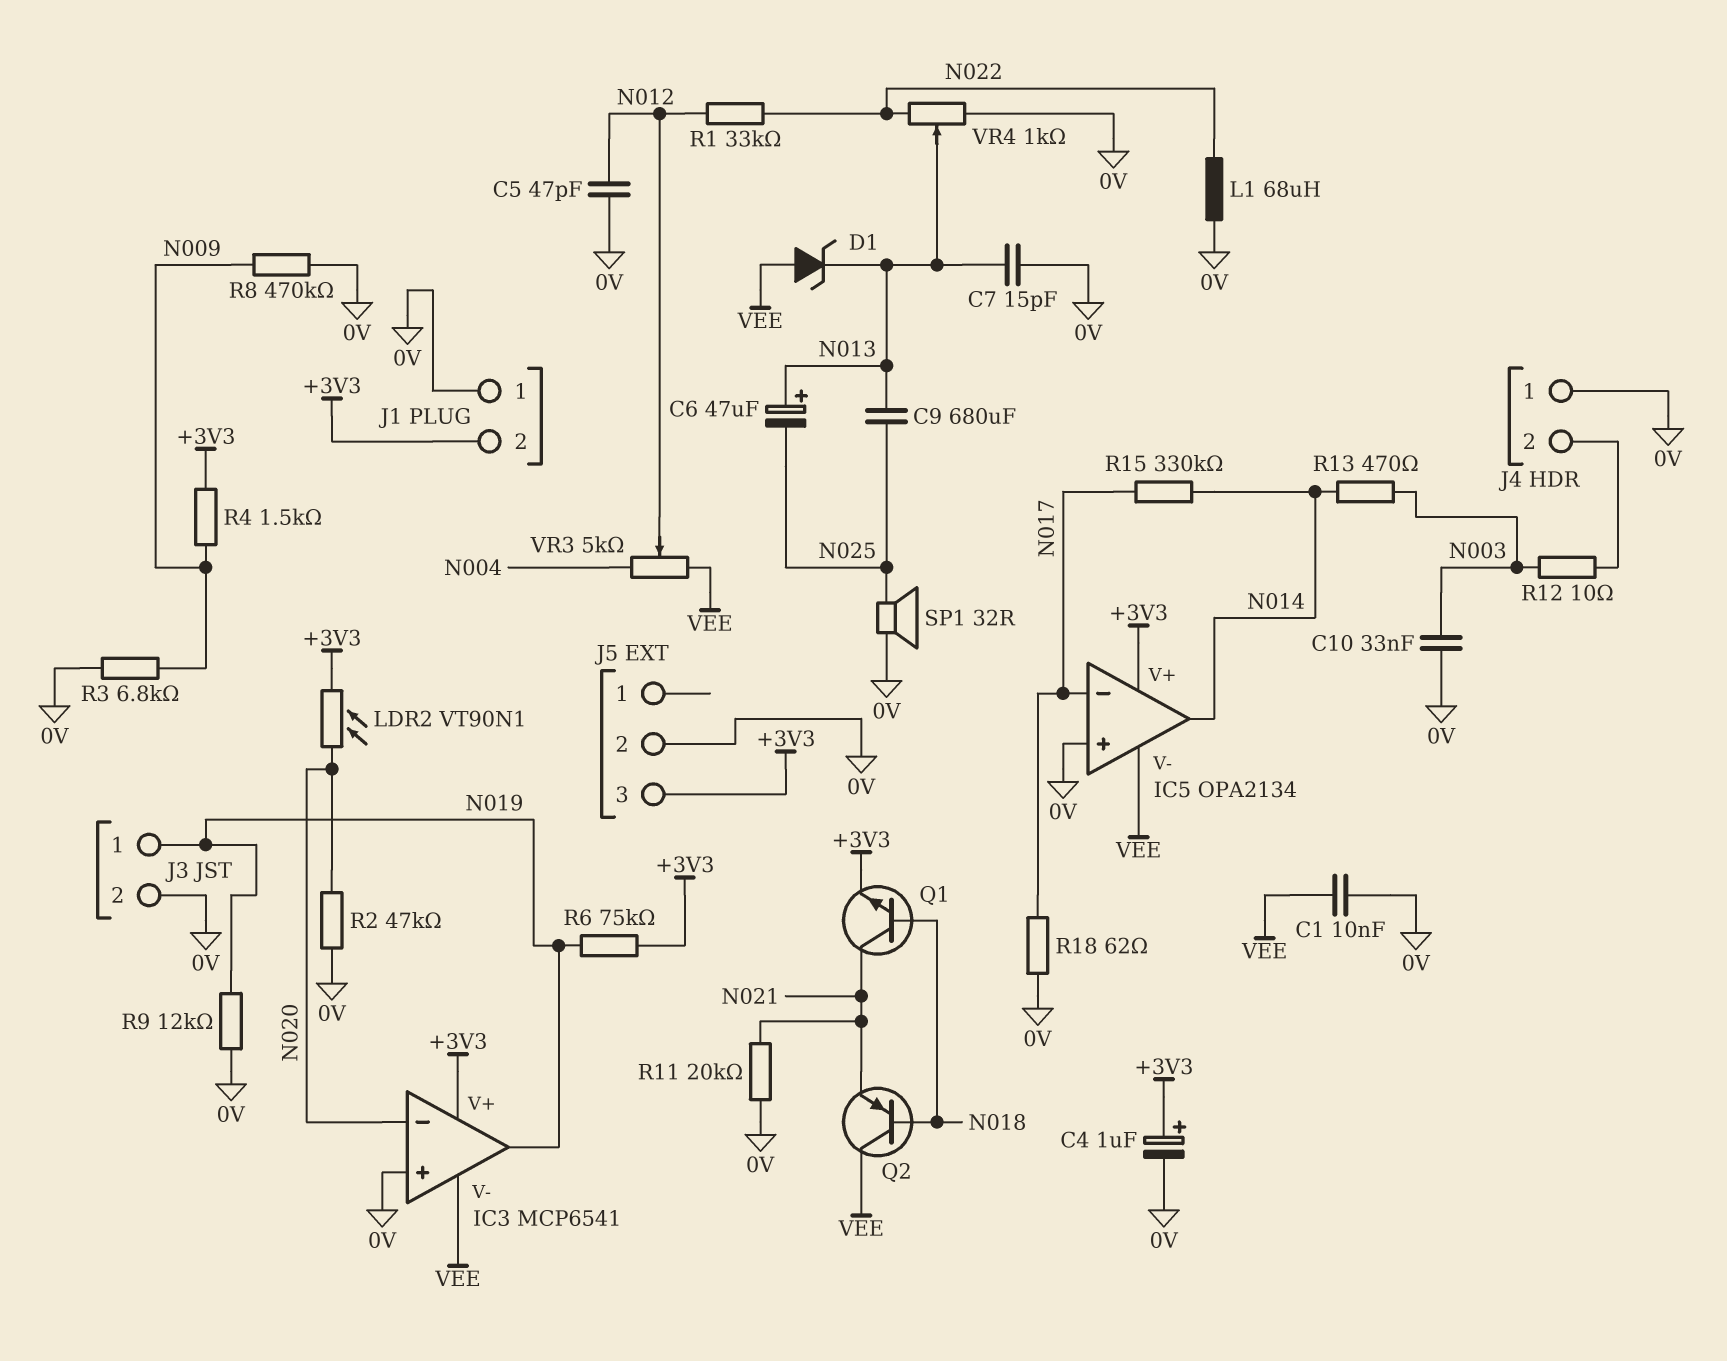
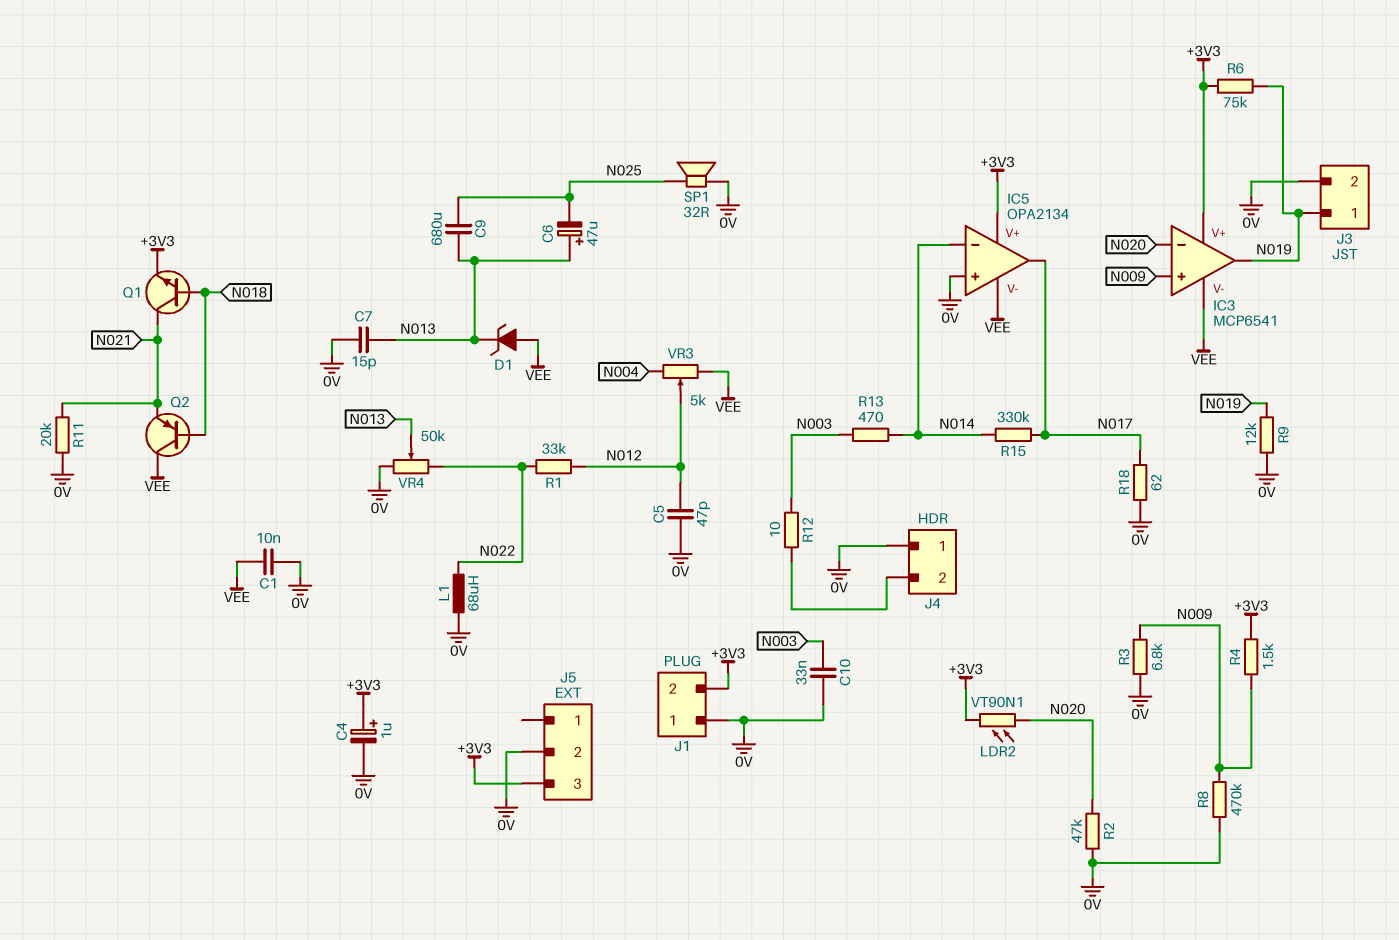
IC3 pin in+: 0V -> N009
IC5 pin in-: N017 -> N014
IC5 pin out: N014 -> N017
VR4: 1k (0V, N022, wiper N013) -> 50k (0V, N022, wiper N013)

